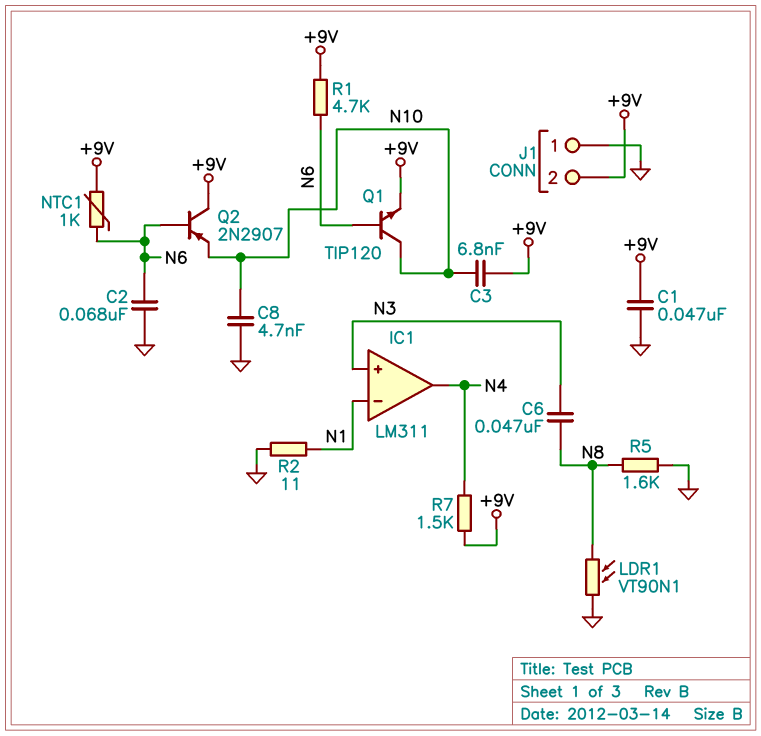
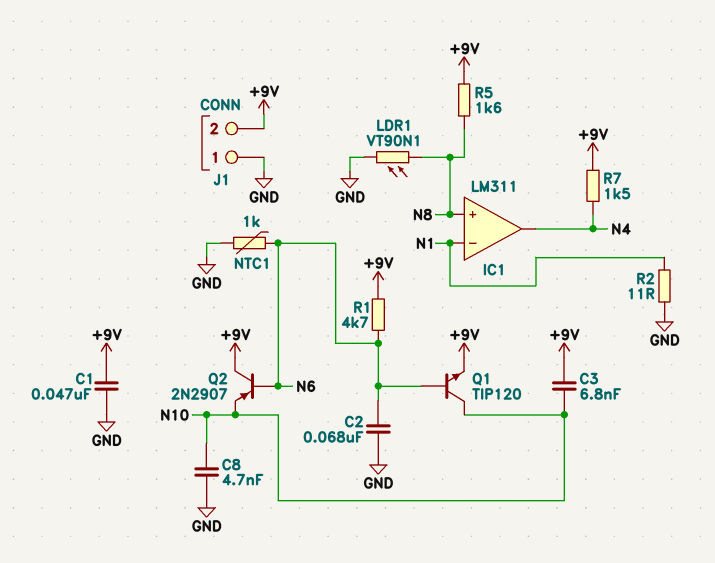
C6: 47nF (N3, N8) -> none
IC1 pin in+: N3 -> N8
NTC1: 1k (+9V, N6) -> 1k (GND, N6)
R5: 1.6k (GND, N8) -> 1.6k (+9V, N8)

